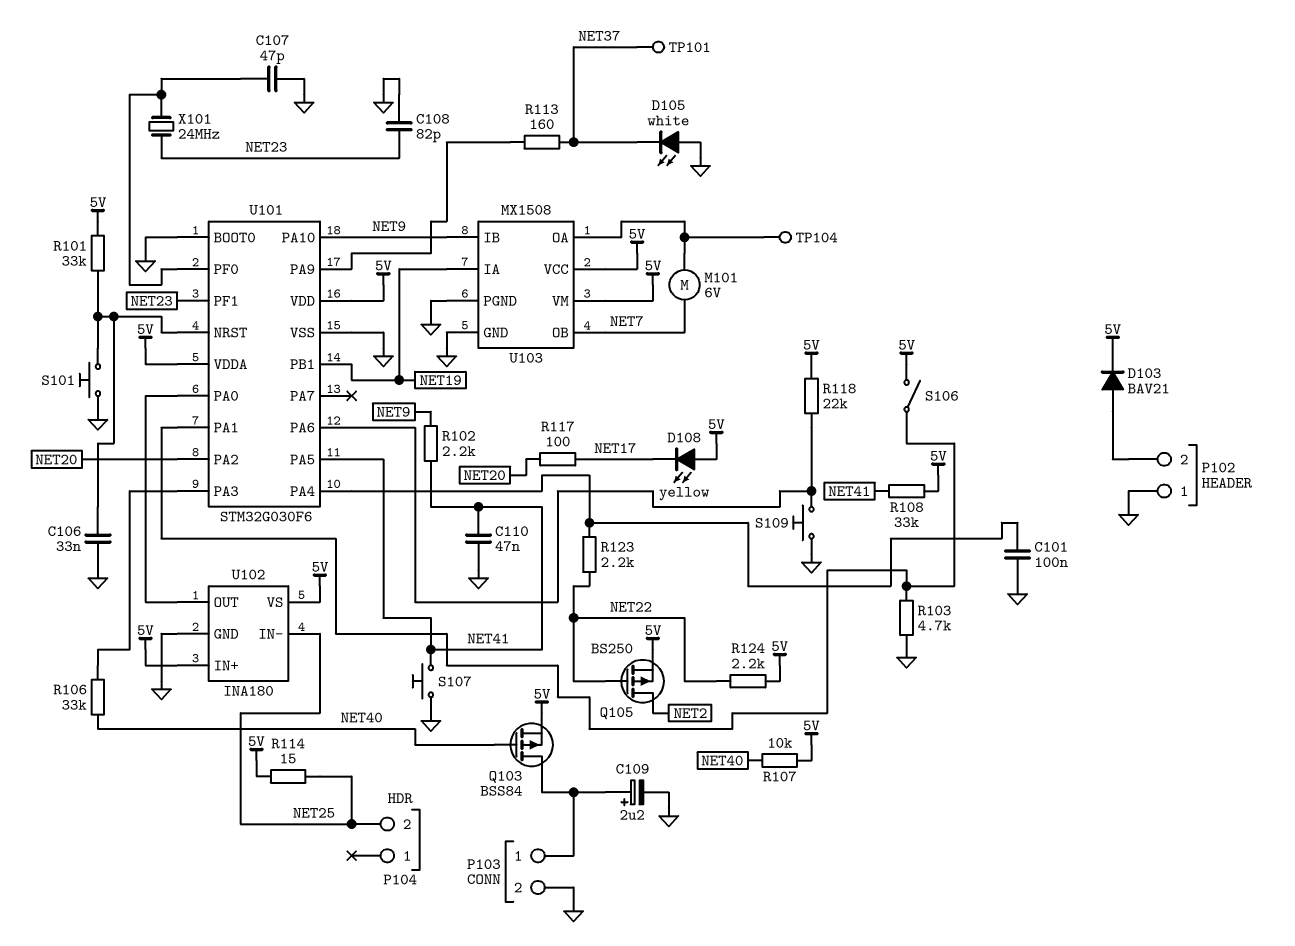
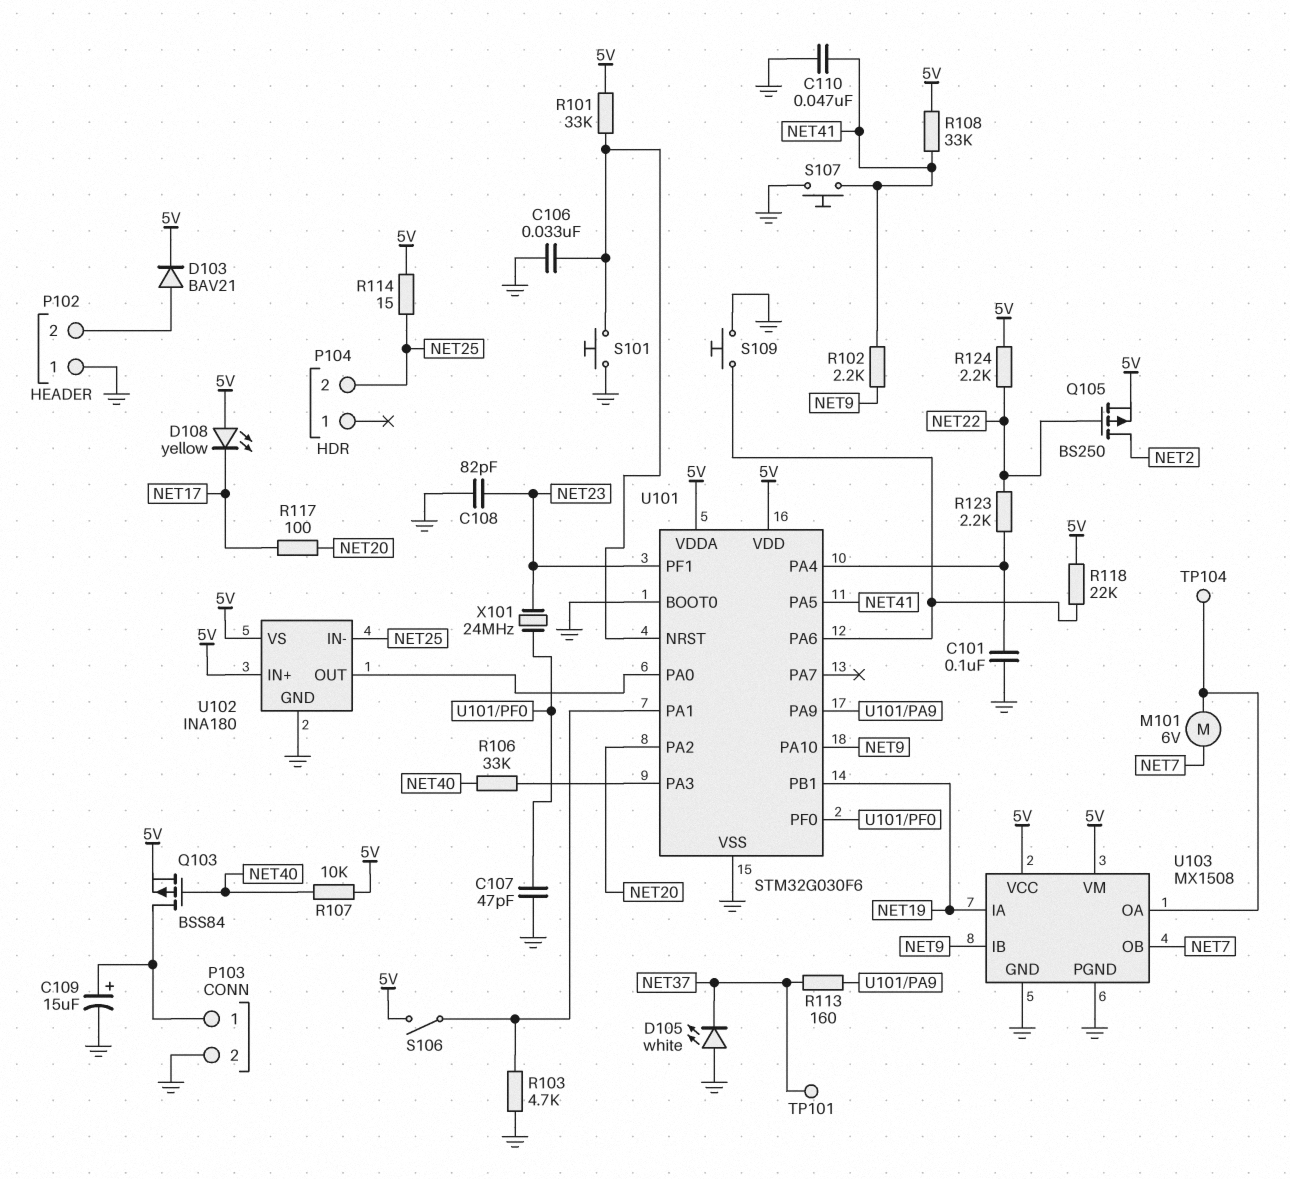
C109: 2.2uF (plus P103/1, minus GND) -> 15uF (plus P103/1, minus GND)

